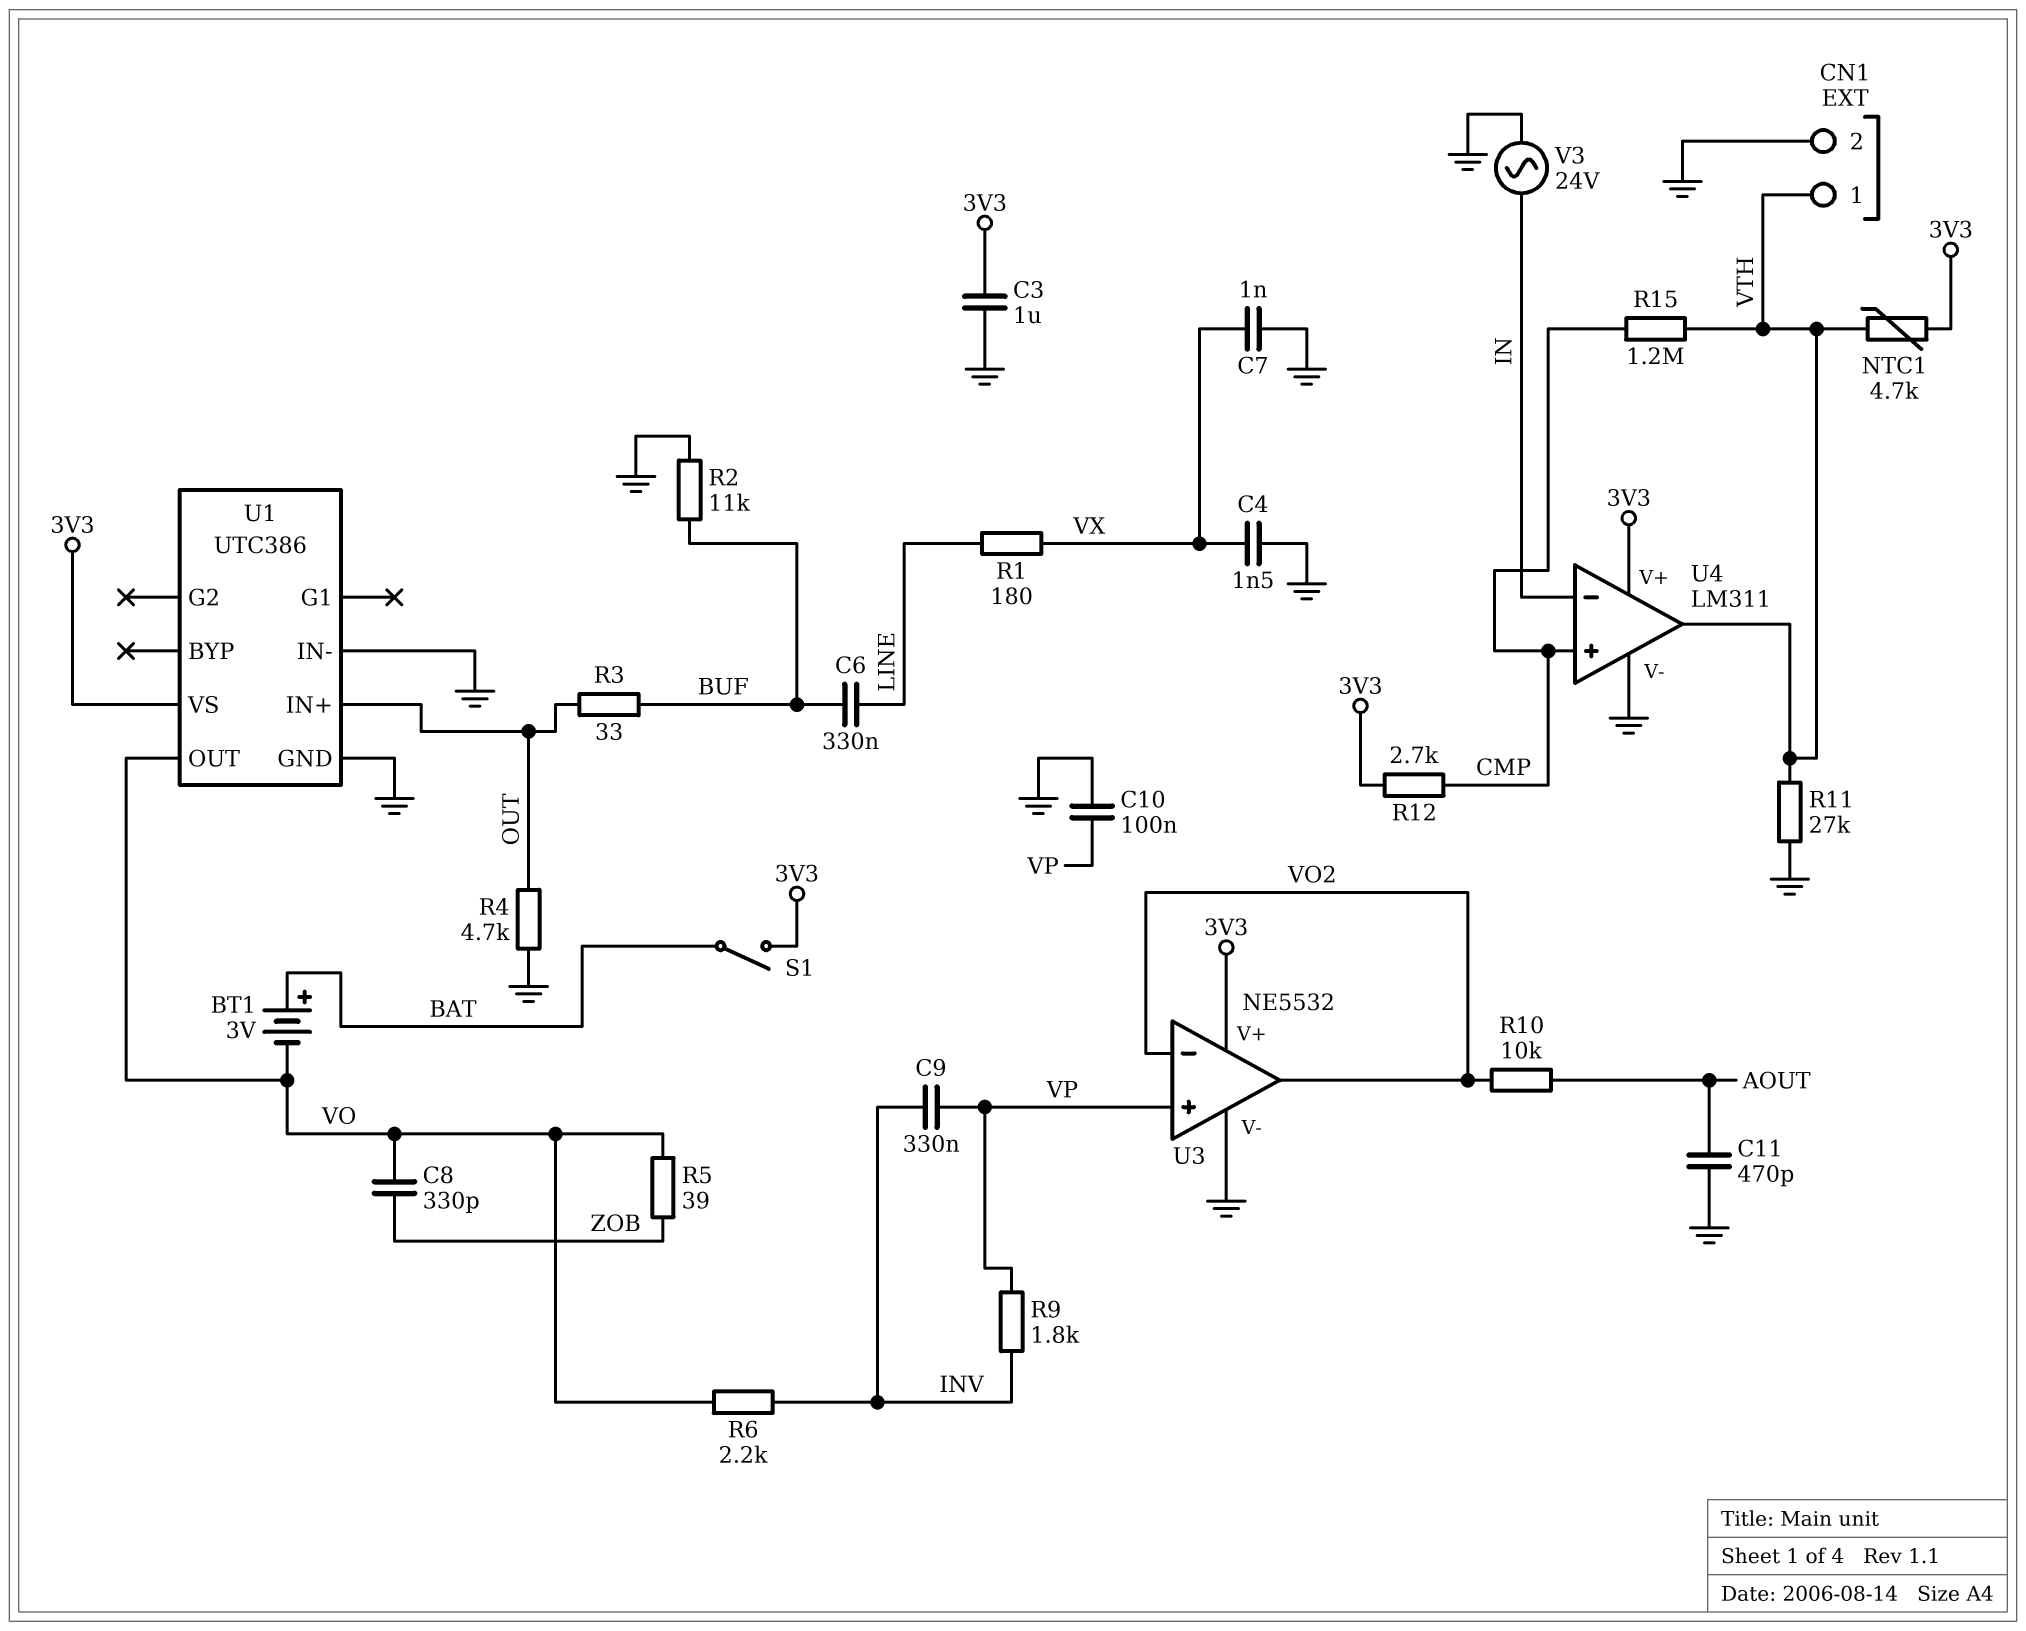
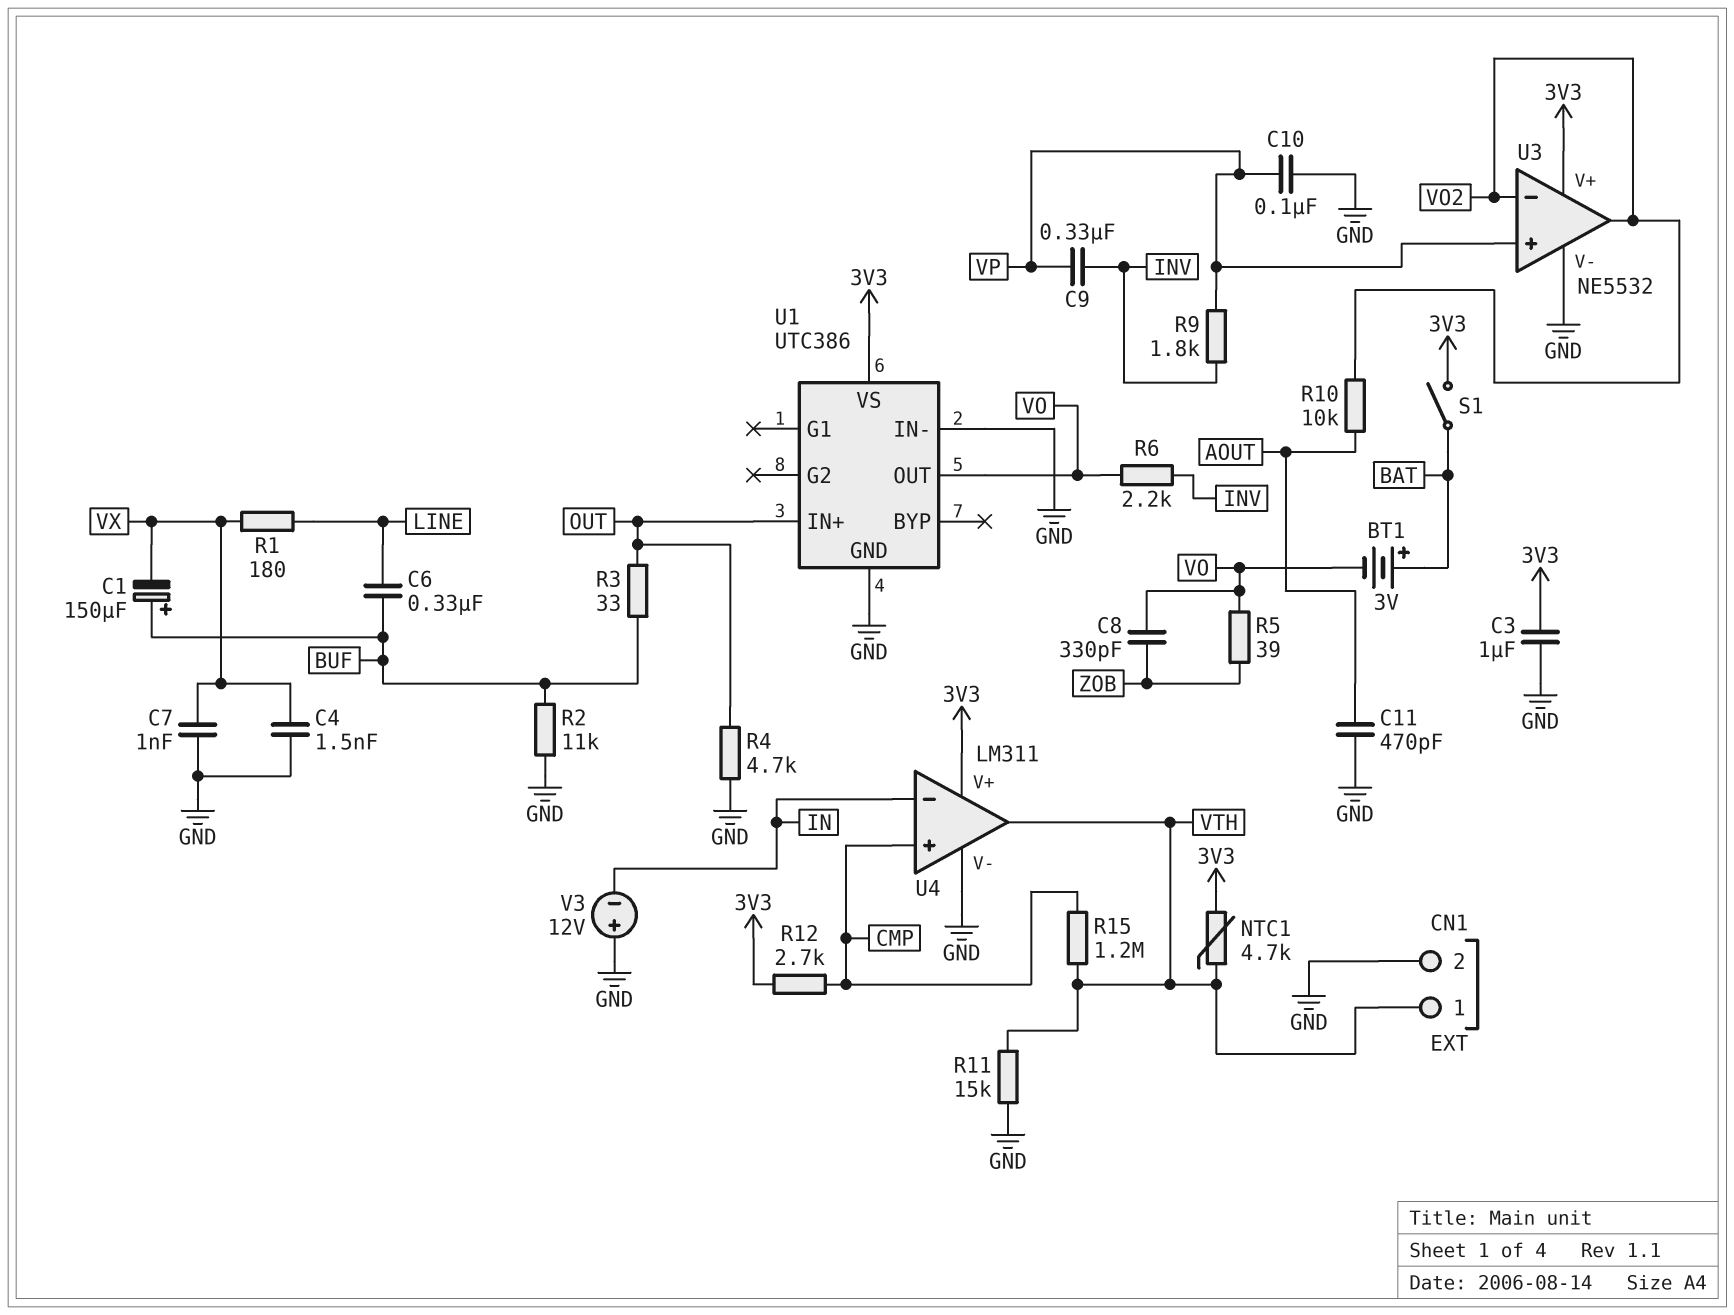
C1: none -> 150uF (plus BUF, minus VX)
R11: 27k (GND, VTH) -> 15k (GND, VTH)
V3: AC 24V (GND, IN) -> 12V (plus GND, minus IN)

